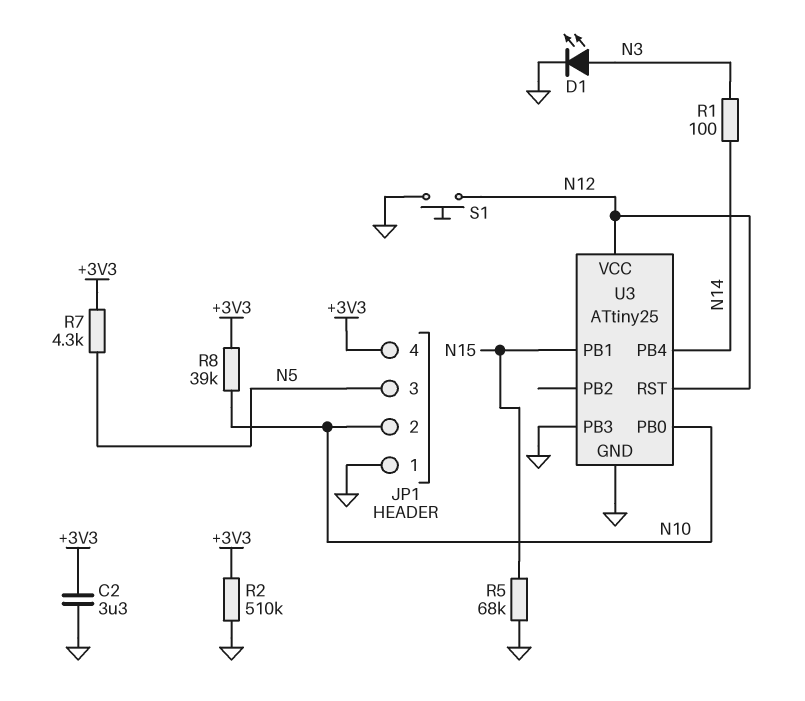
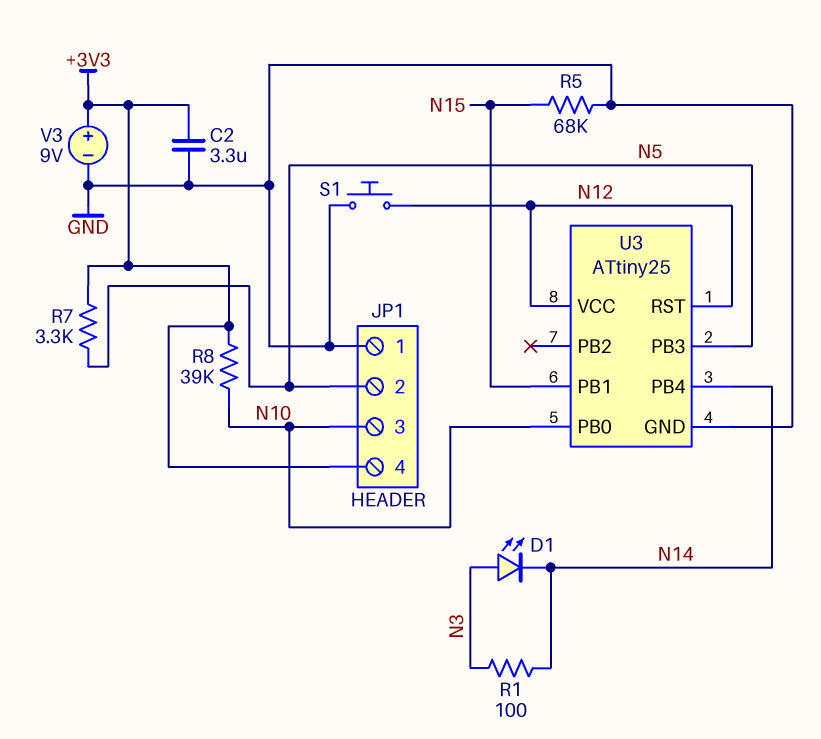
D1: LED (A N3, K GND) -> LED (A N3, K N14)
JP1 pin 2: N10 -> N5
JP1 pin 3: N5 -> N10
R2: 510k (+3V3, GND) -> none
R7: 4.3k (+3V3, N5) -> 3.3k (+3V3, N5)
U3 pin PB3: GND -> N5
V3: none -> 9V (plus +3V3, minus GND)

